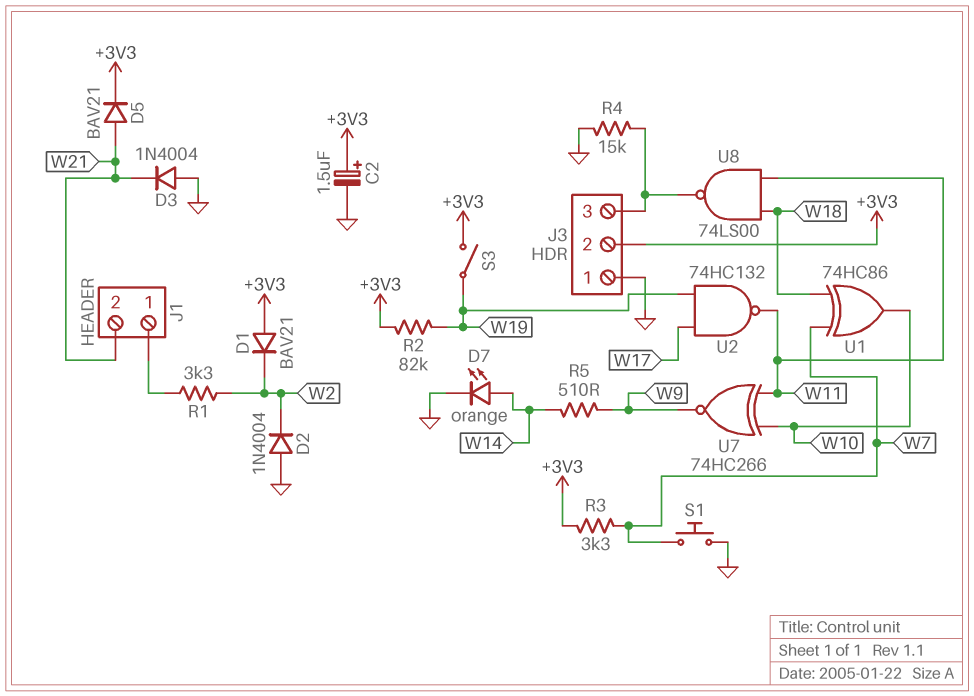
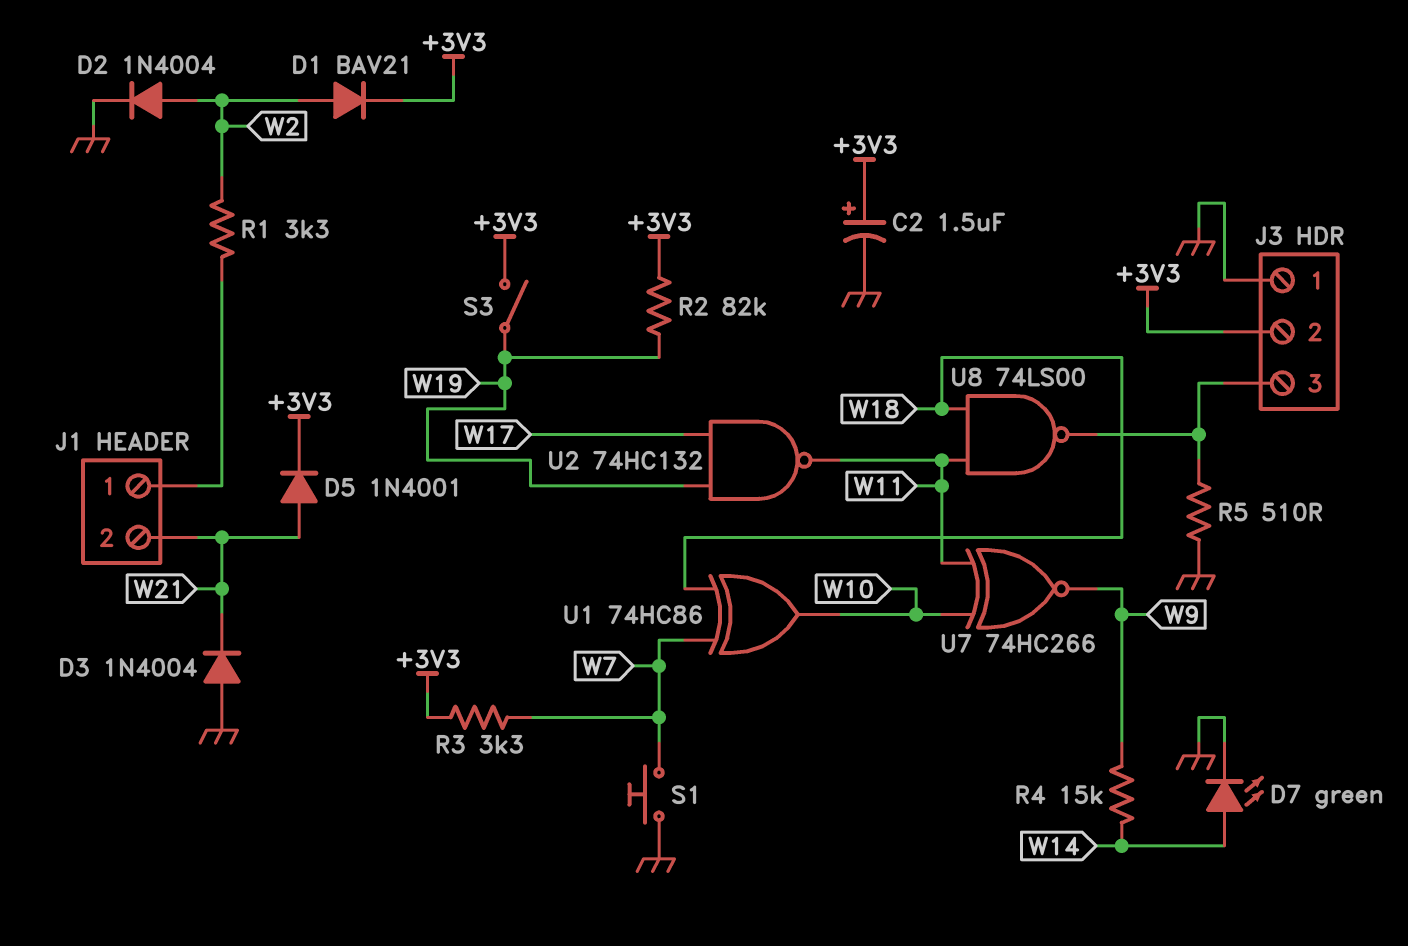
D1: diode BAV21 (A +3V3, K W2) -> diode BAV21 (A W2, K +3V3)
D2: diode 1N4004 (A GND, K W2) -> diode 1N4004 (A W2, K GND)
D5: diode BAV21 (A W21, K +3V3) -> diode 1N4001 (A W21, K +3V3)
D7: LED orange (A W14, K GND) -> LED green (A W14, K GND)
R4: 15k (GND, J3/3) -> 15k (W9, W14)
R5: 510 (W9, W14) -> 510 (GND, J3/3)

